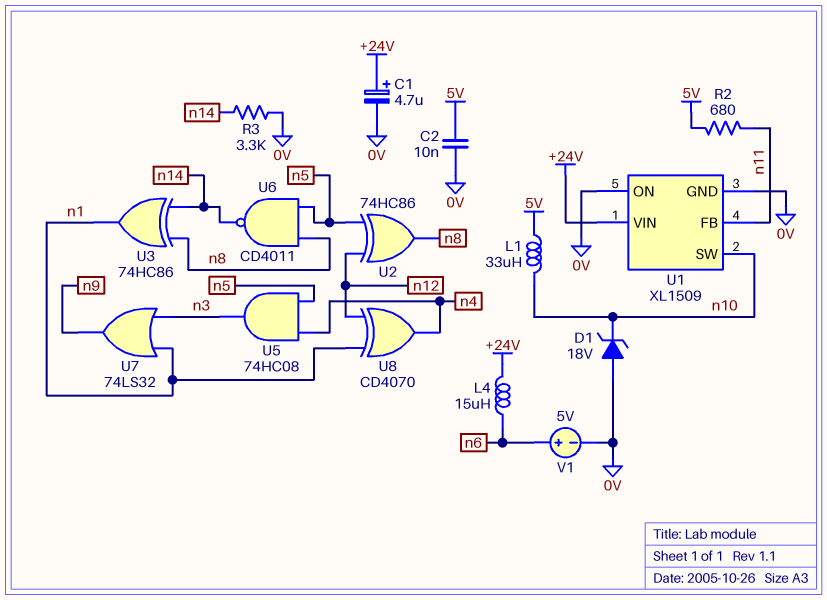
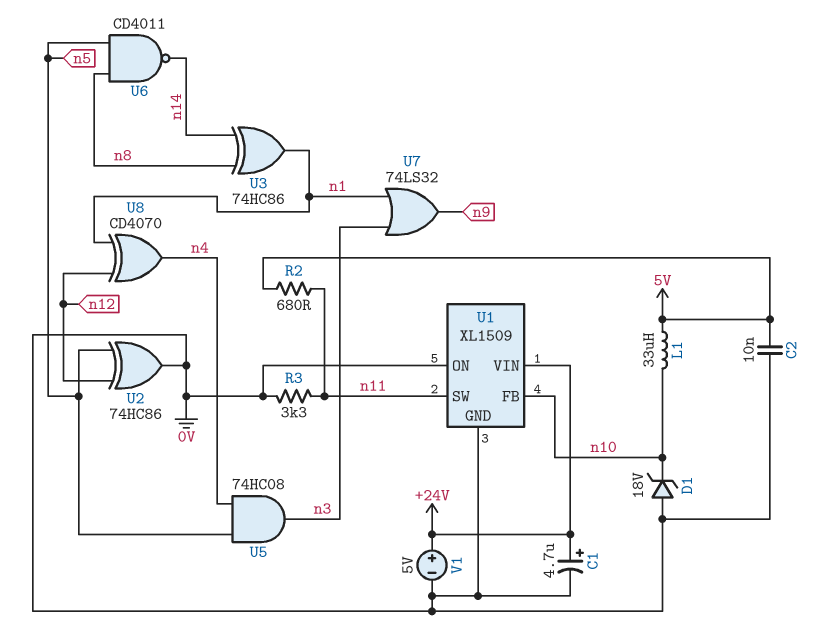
L4: 15uH (+24V, n6) -> none
R3: 3.3k (0V, n14) -> 3.3k (0V, n11)
U1 pin FB: n11 -> n10
U1 pin SW: n10 -> n11
U2: XOR 74HC86 (in n5, in n12, out n8) -> XOR 74HC86 (in n5, in n12, out 0V)
V1: 5V (plus n6, minus 0V) -> 5V (plus +24V, minus 0V)

